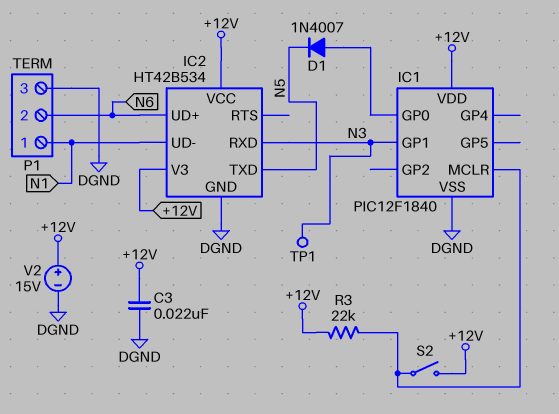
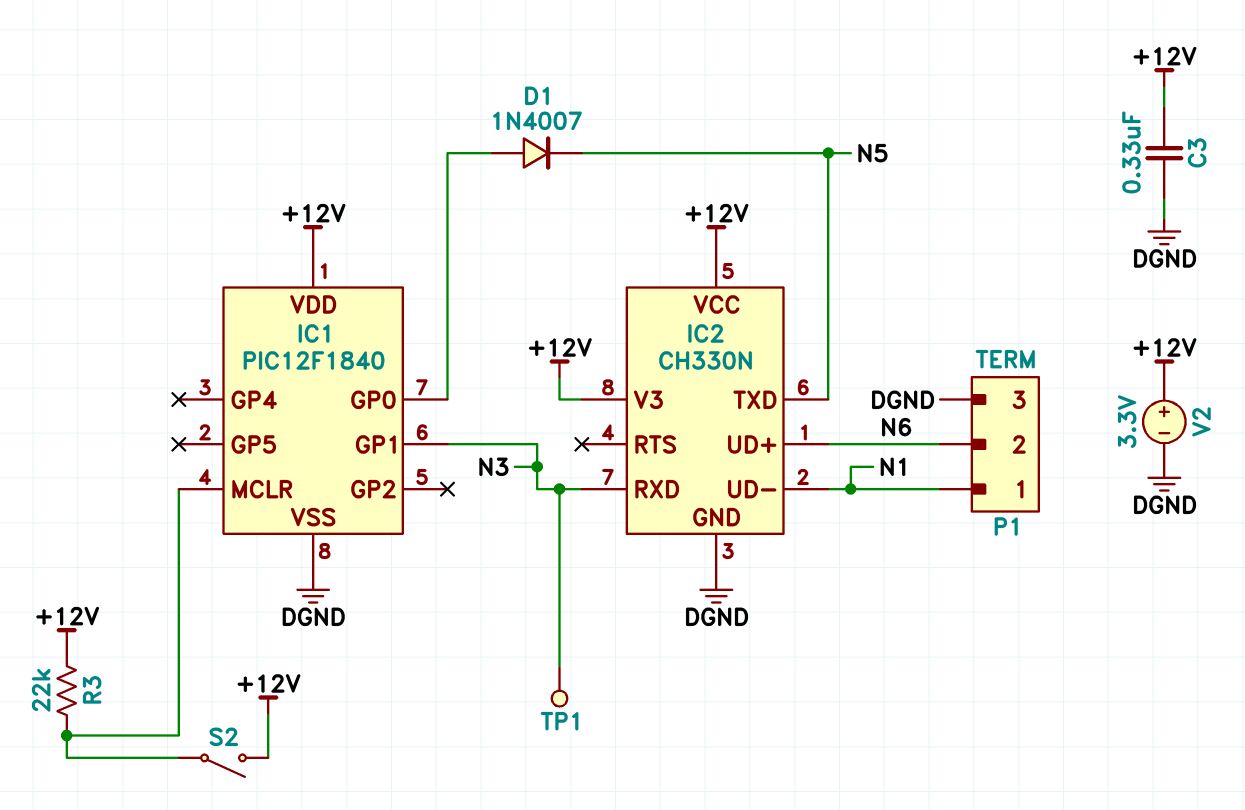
C3: 22nF (+12V, DGND) -> 330nF (+12V, DGND)
IC2: HT42B534 -> CH330N
V2: 15V (plus +12V, minus DGND) -> 3.3V (plus +12V, minus DGND)

